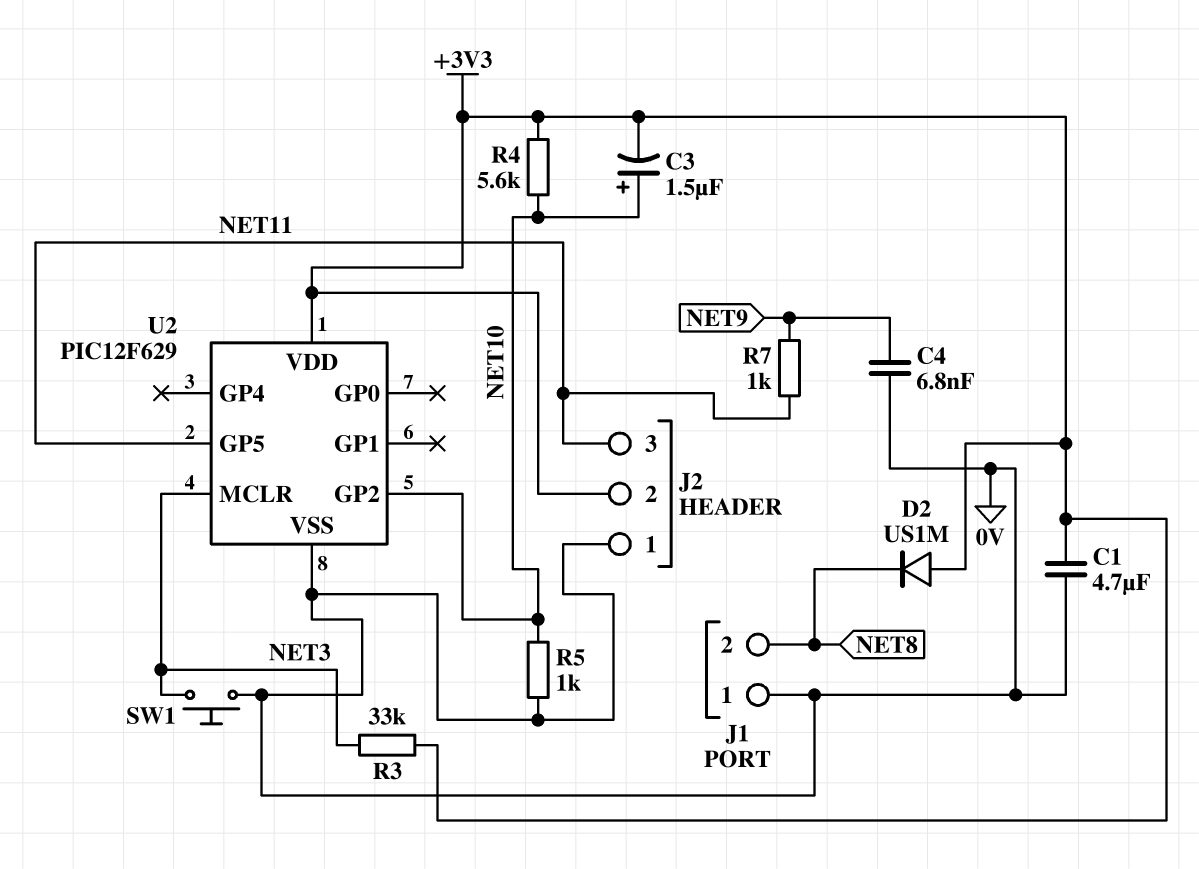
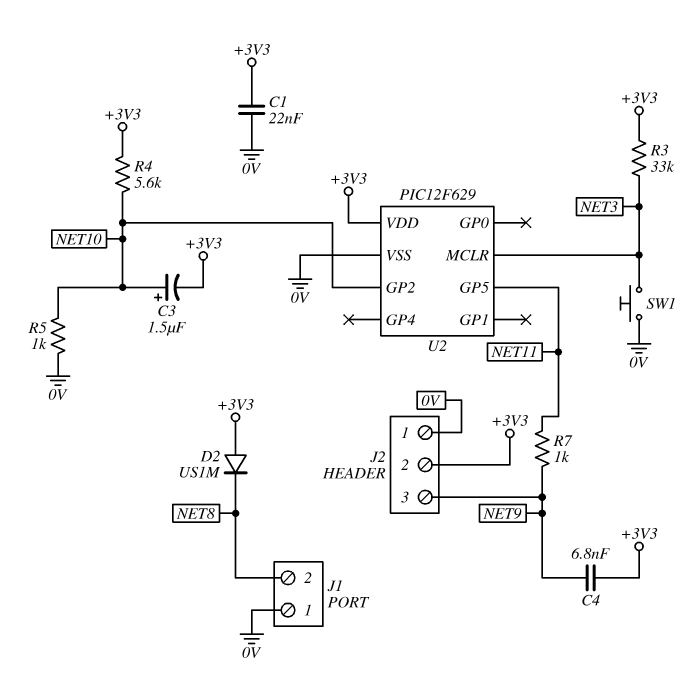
C1: 4.7uF (+3V3, 0V) -> 22nF (+3V3, 0V)
C4: 6.8nF (0V, NET9) -> 6.8nF (+3V3, NET9)
J2 pin 3: NET11 -> NET9

